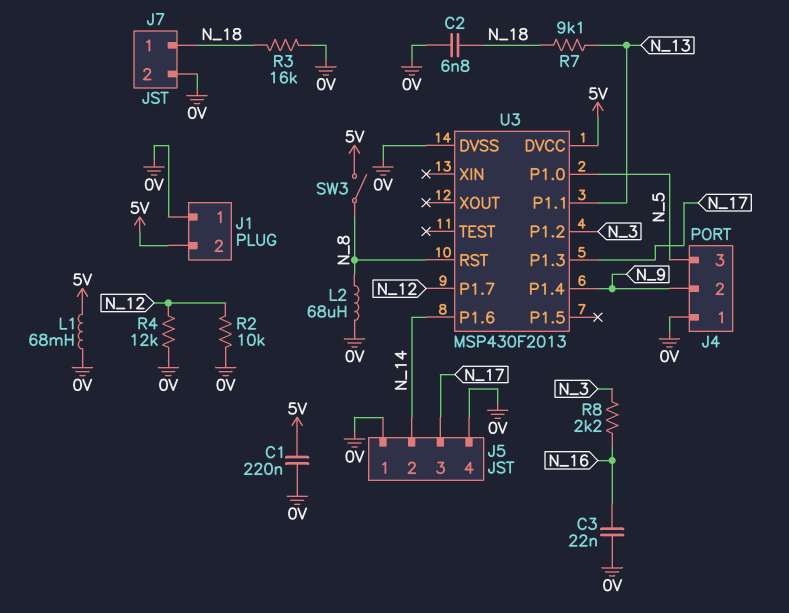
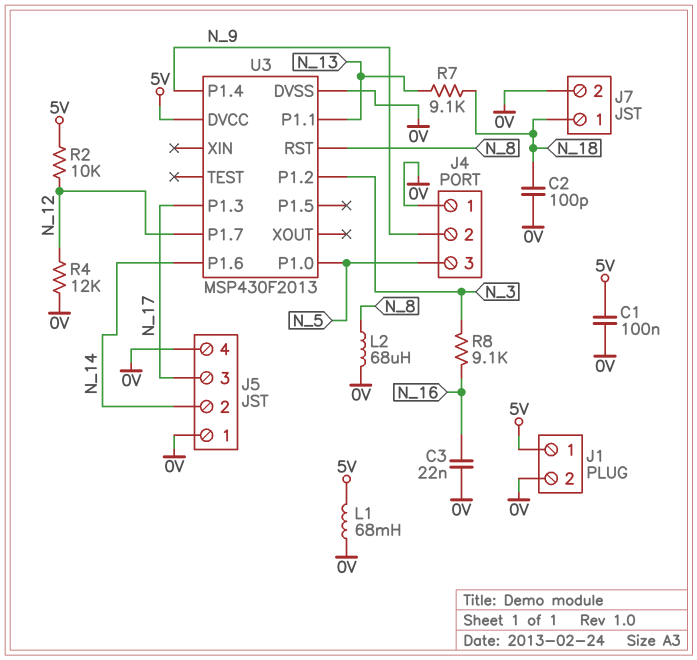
C1: 220nF (0V, 5V) -> 100nF (0V, 5V)
C2: 6.8nF (0V, N_18) -> 100pF (0V, N_18)
J1 pin 1: 0V -> 5V
J1 pin 2: 5V -> 0V
R2: 10k (0V, N_12) -> 10k (5V, N_12)
R3: 16k (0V, N_18) -> none
R8: 2.2k (N_3, N_16) -> 9.1k (N_3, N_16)
SW3: switch (5V, N_8) -> none

